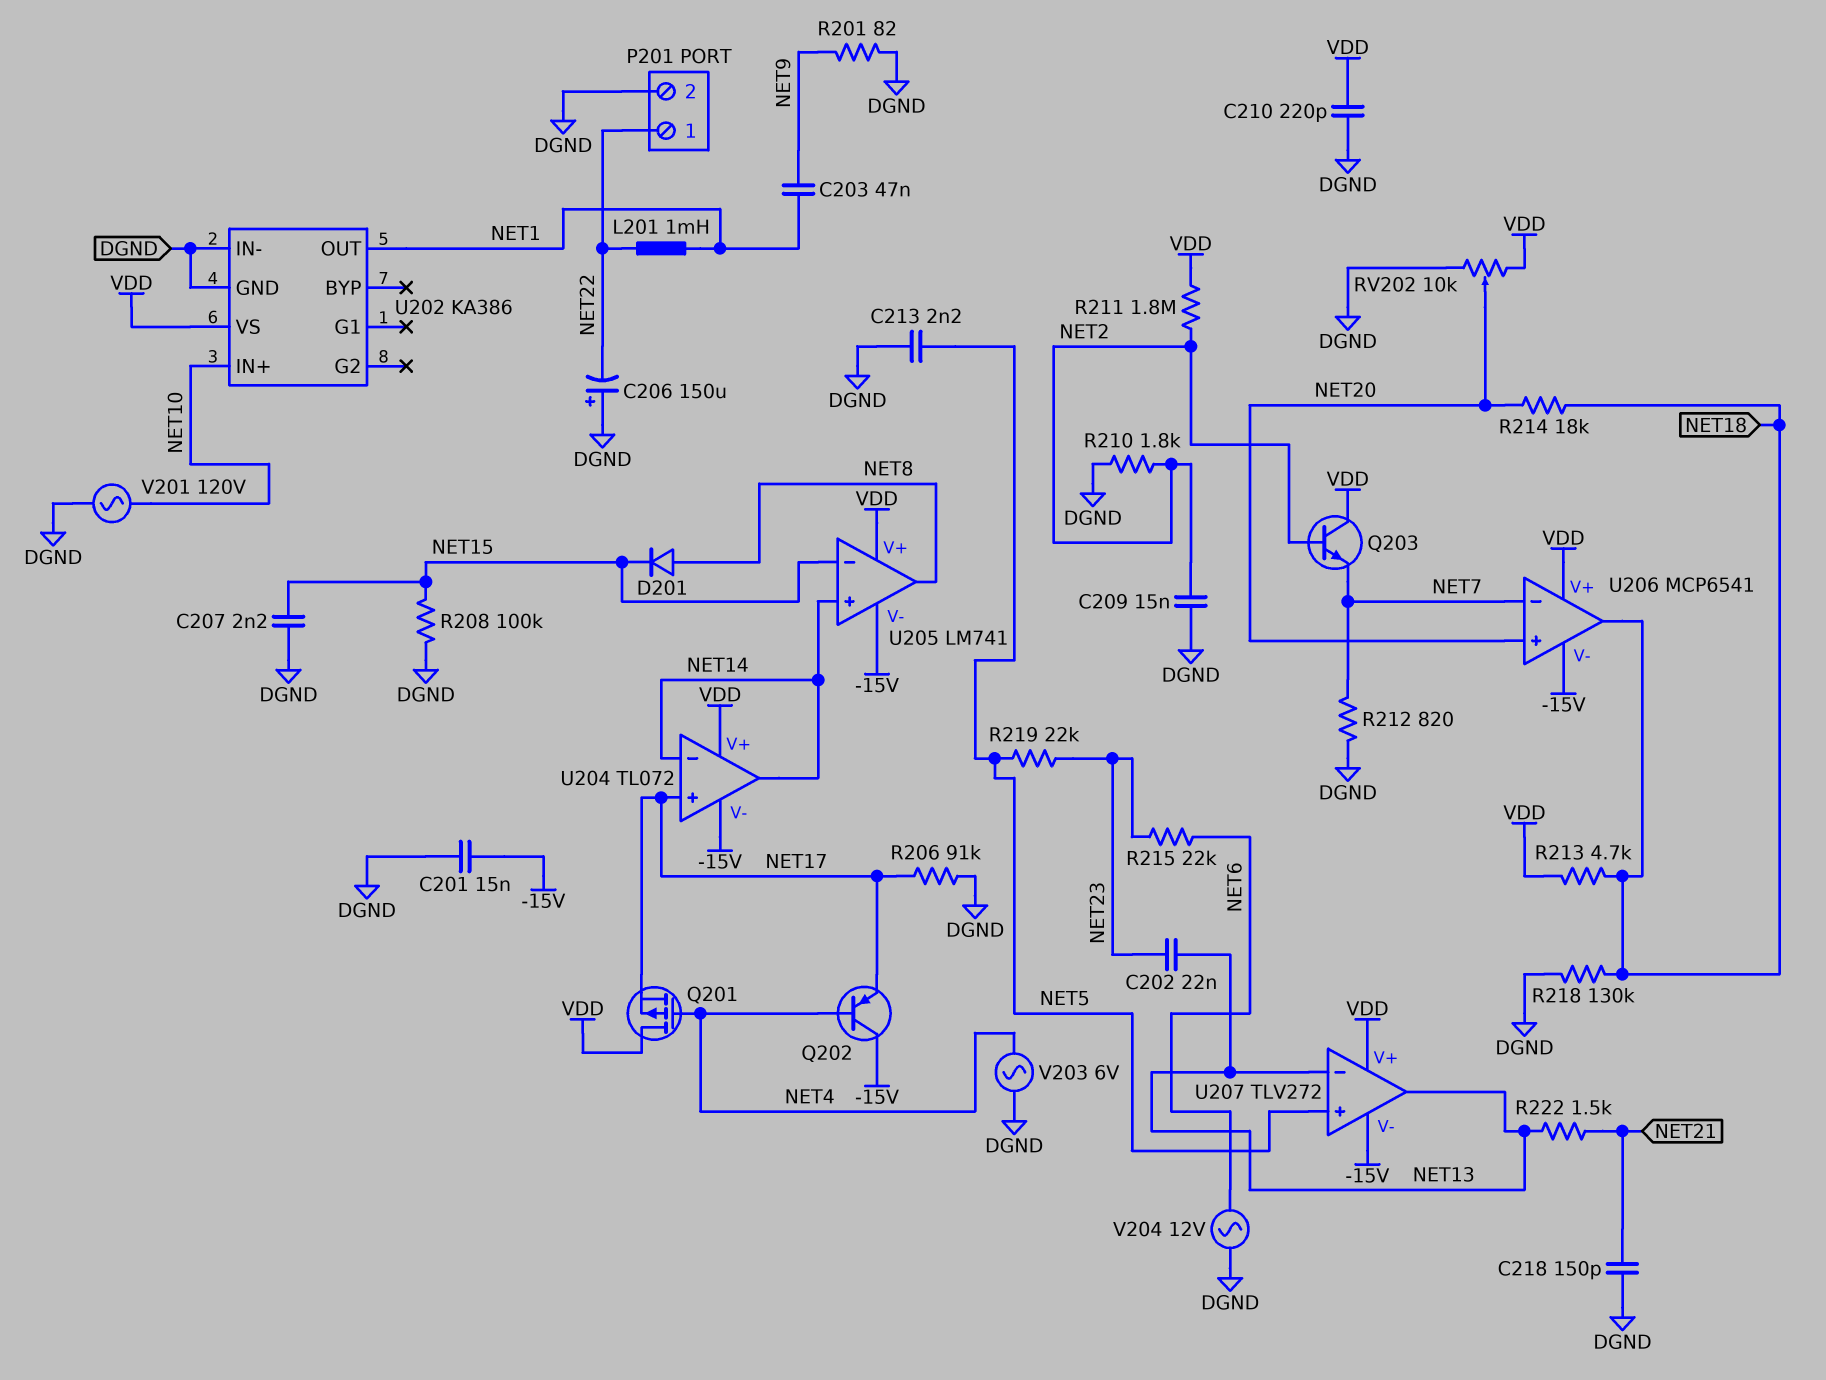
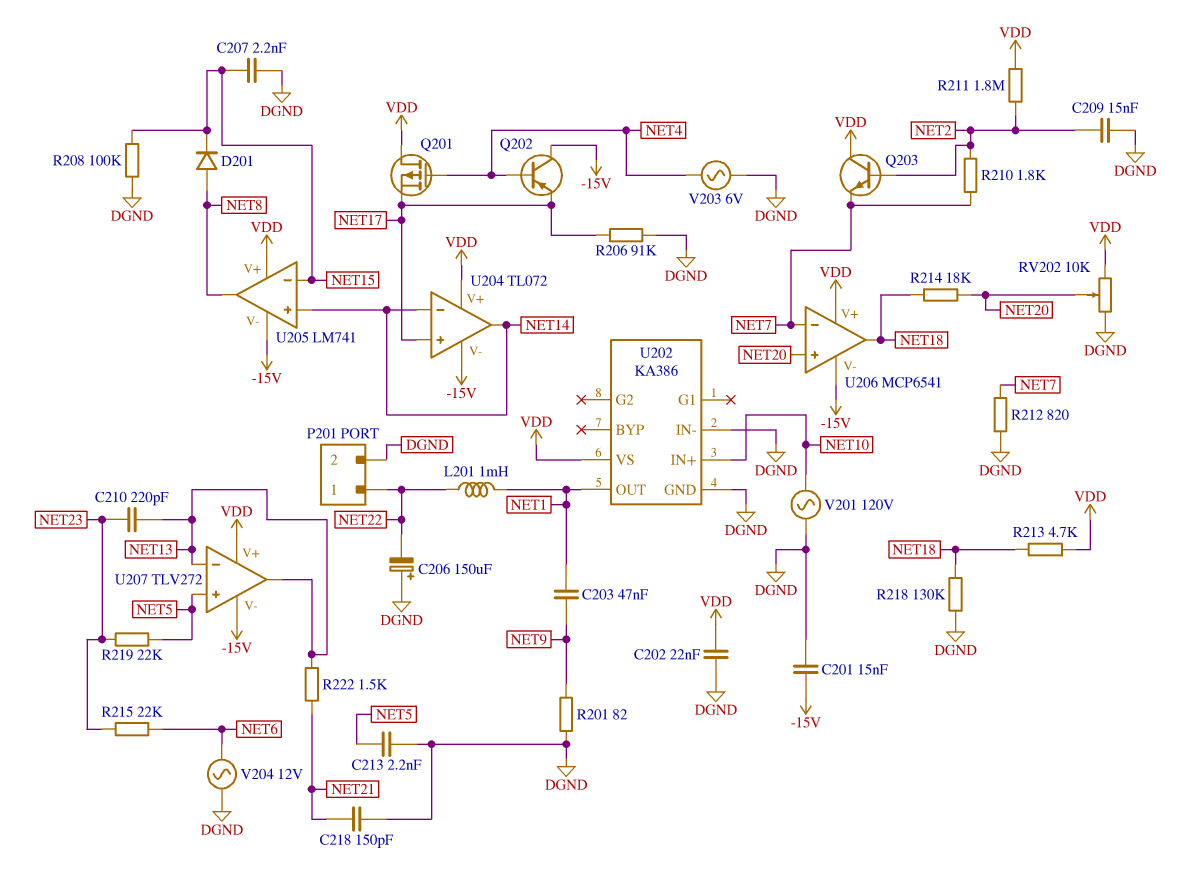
C202: 22nF (NET13, NET23) -> 22nF (DGND, VDD)
C210: 220pF (DGND, VDD) -> 220pF (NET13, NET23)
R210: 1.8k (DGND, NET2) -> 1.8k (NET2, NET7)

